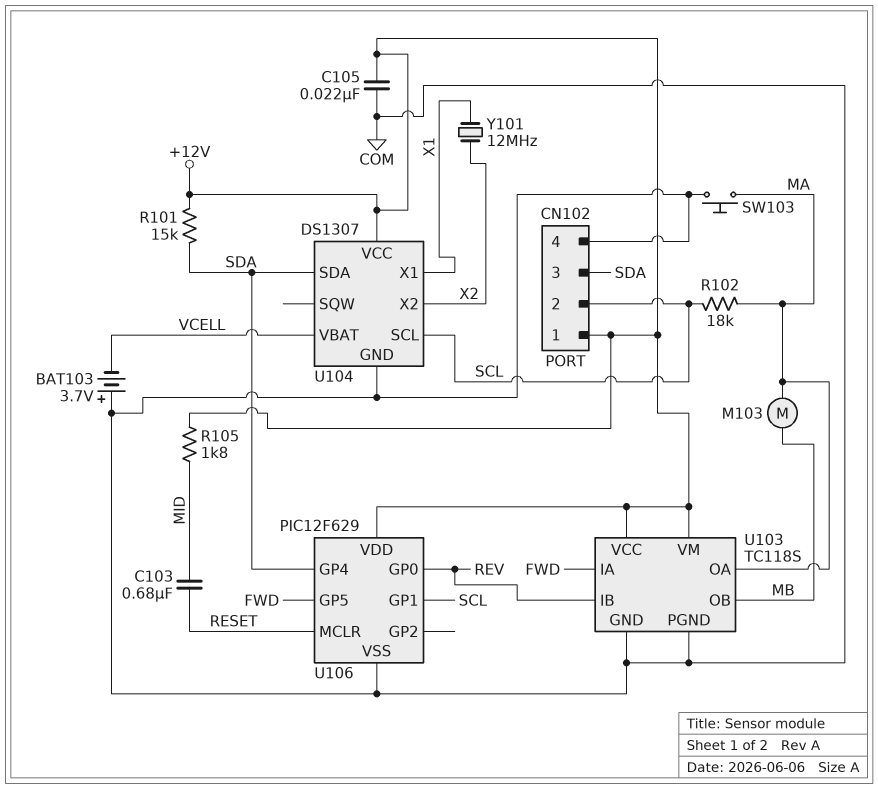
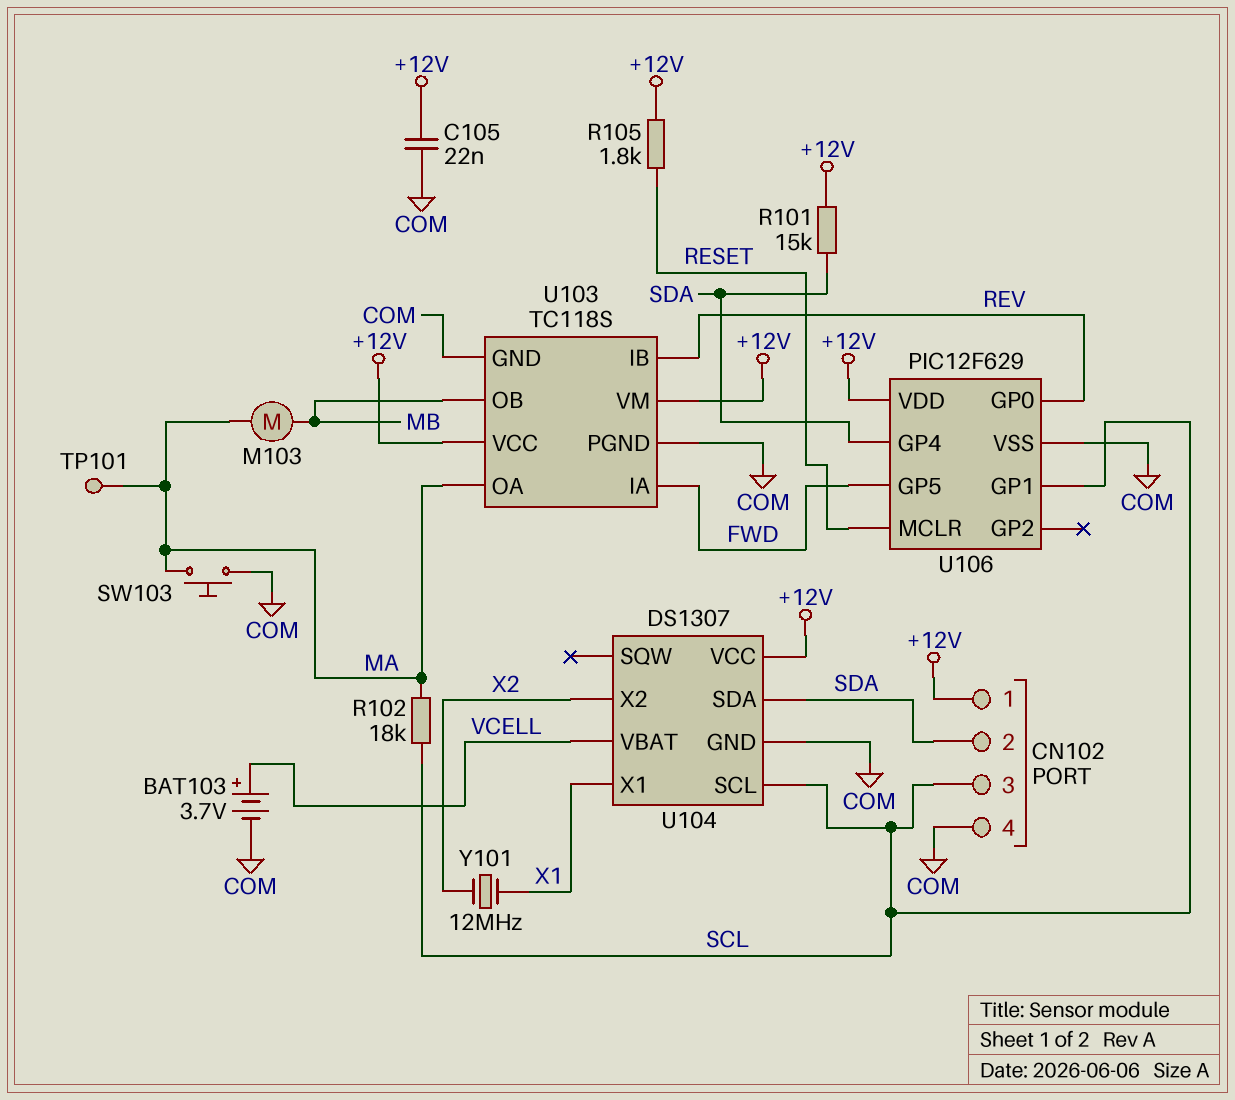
BAT103: 3.7V (plus COM, minus VCELL) -> 3.7V (plus VCELL, minus COM)
C103: 680nF (MID, RESET) -> none
CN102 pin 2: SCL -> SDA
CN102 pin 3: SDA -> SCL
R105: 1.8k (+12V, MID) -> 1.8k (+12V, RESET)
TP101: none -> test point (MA)

